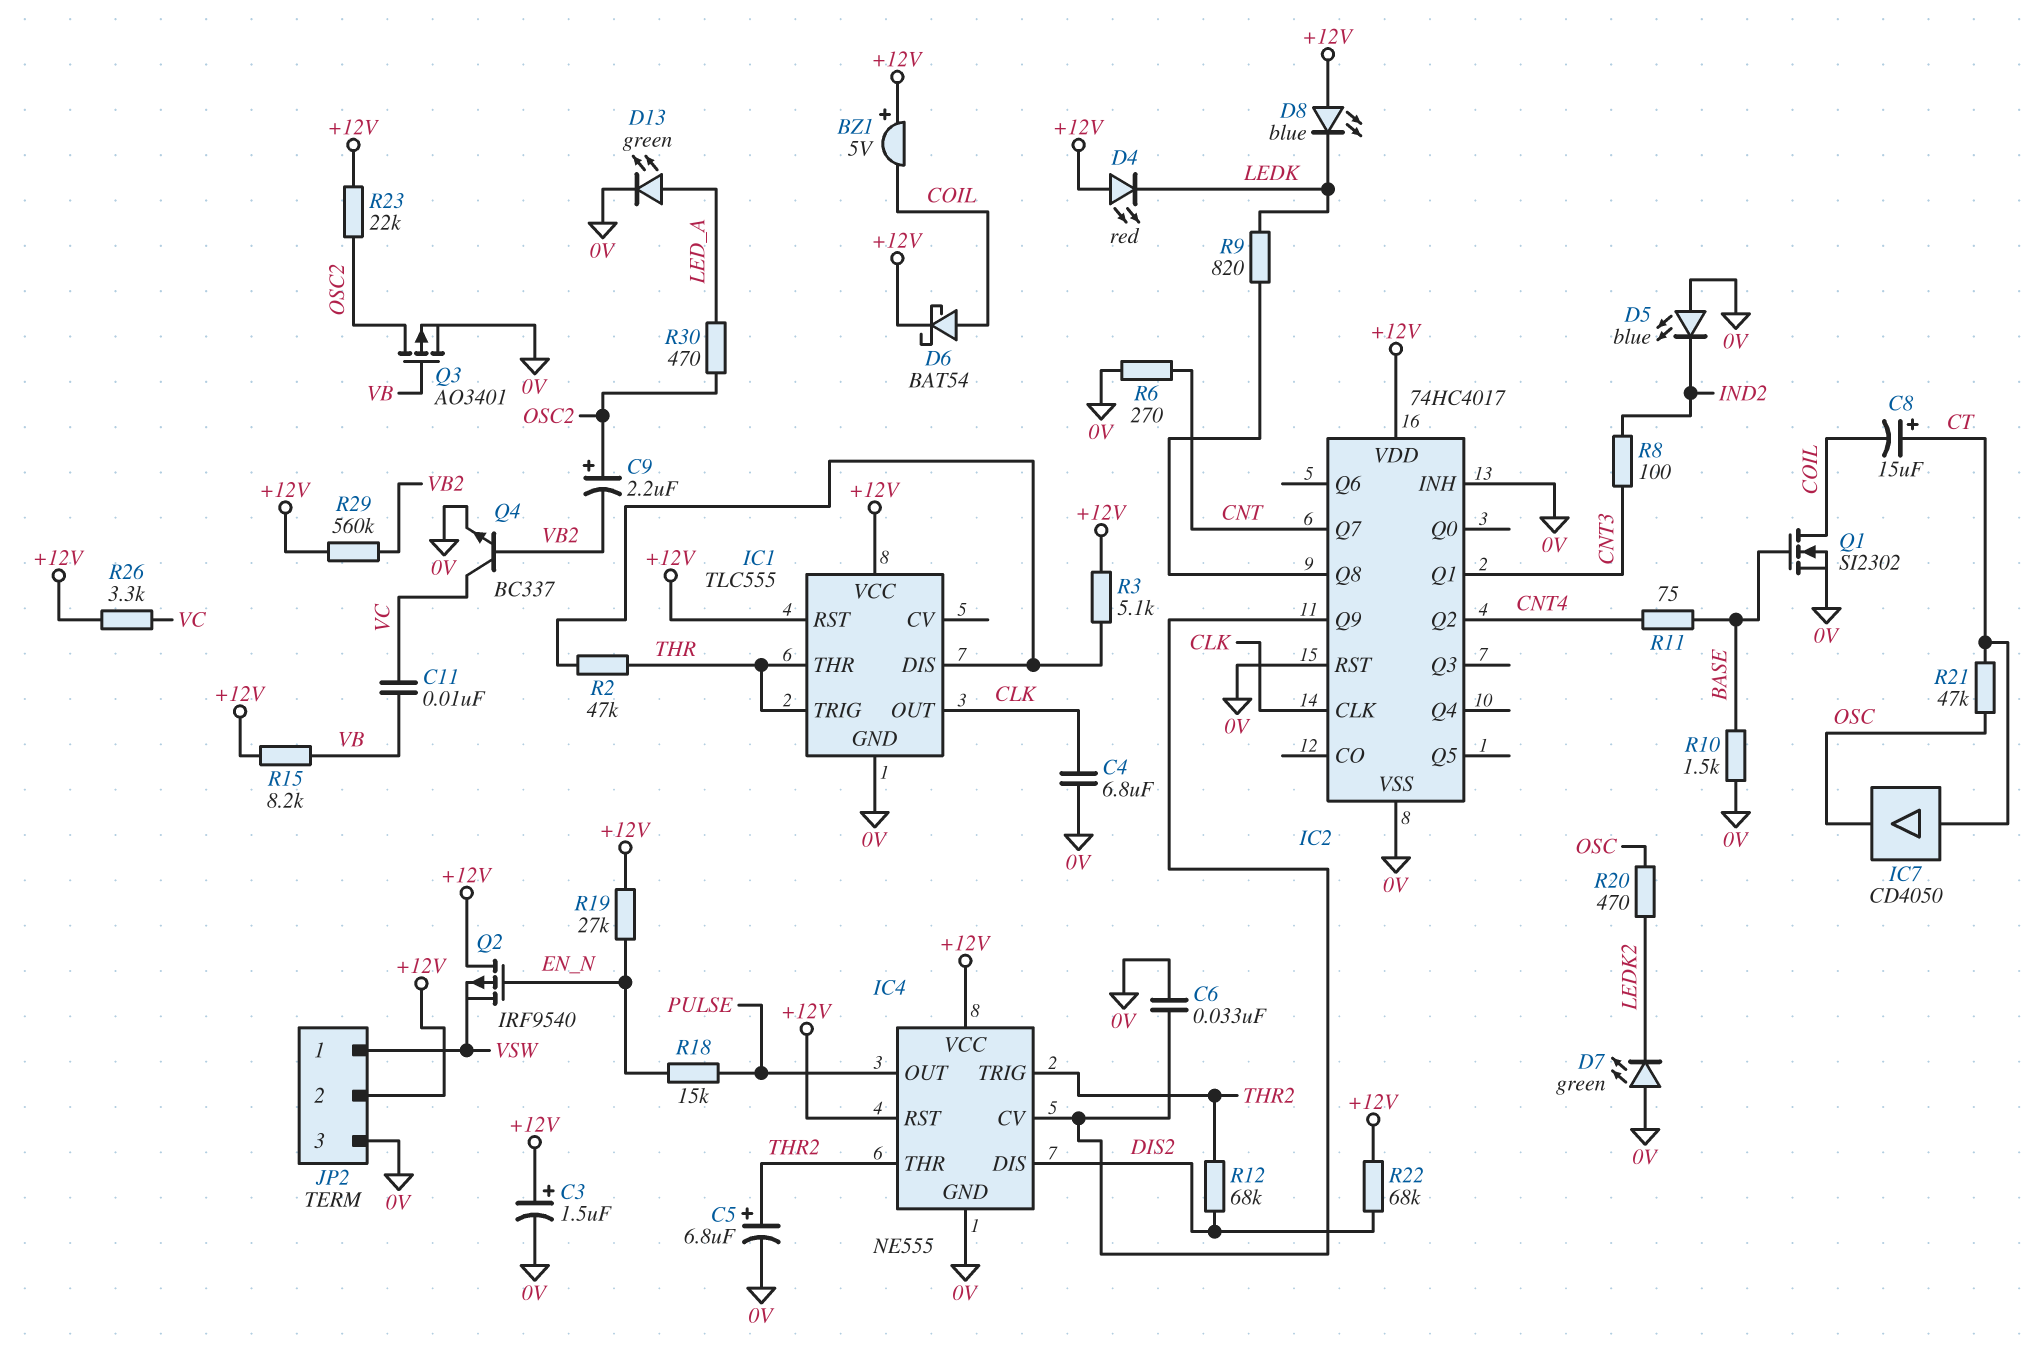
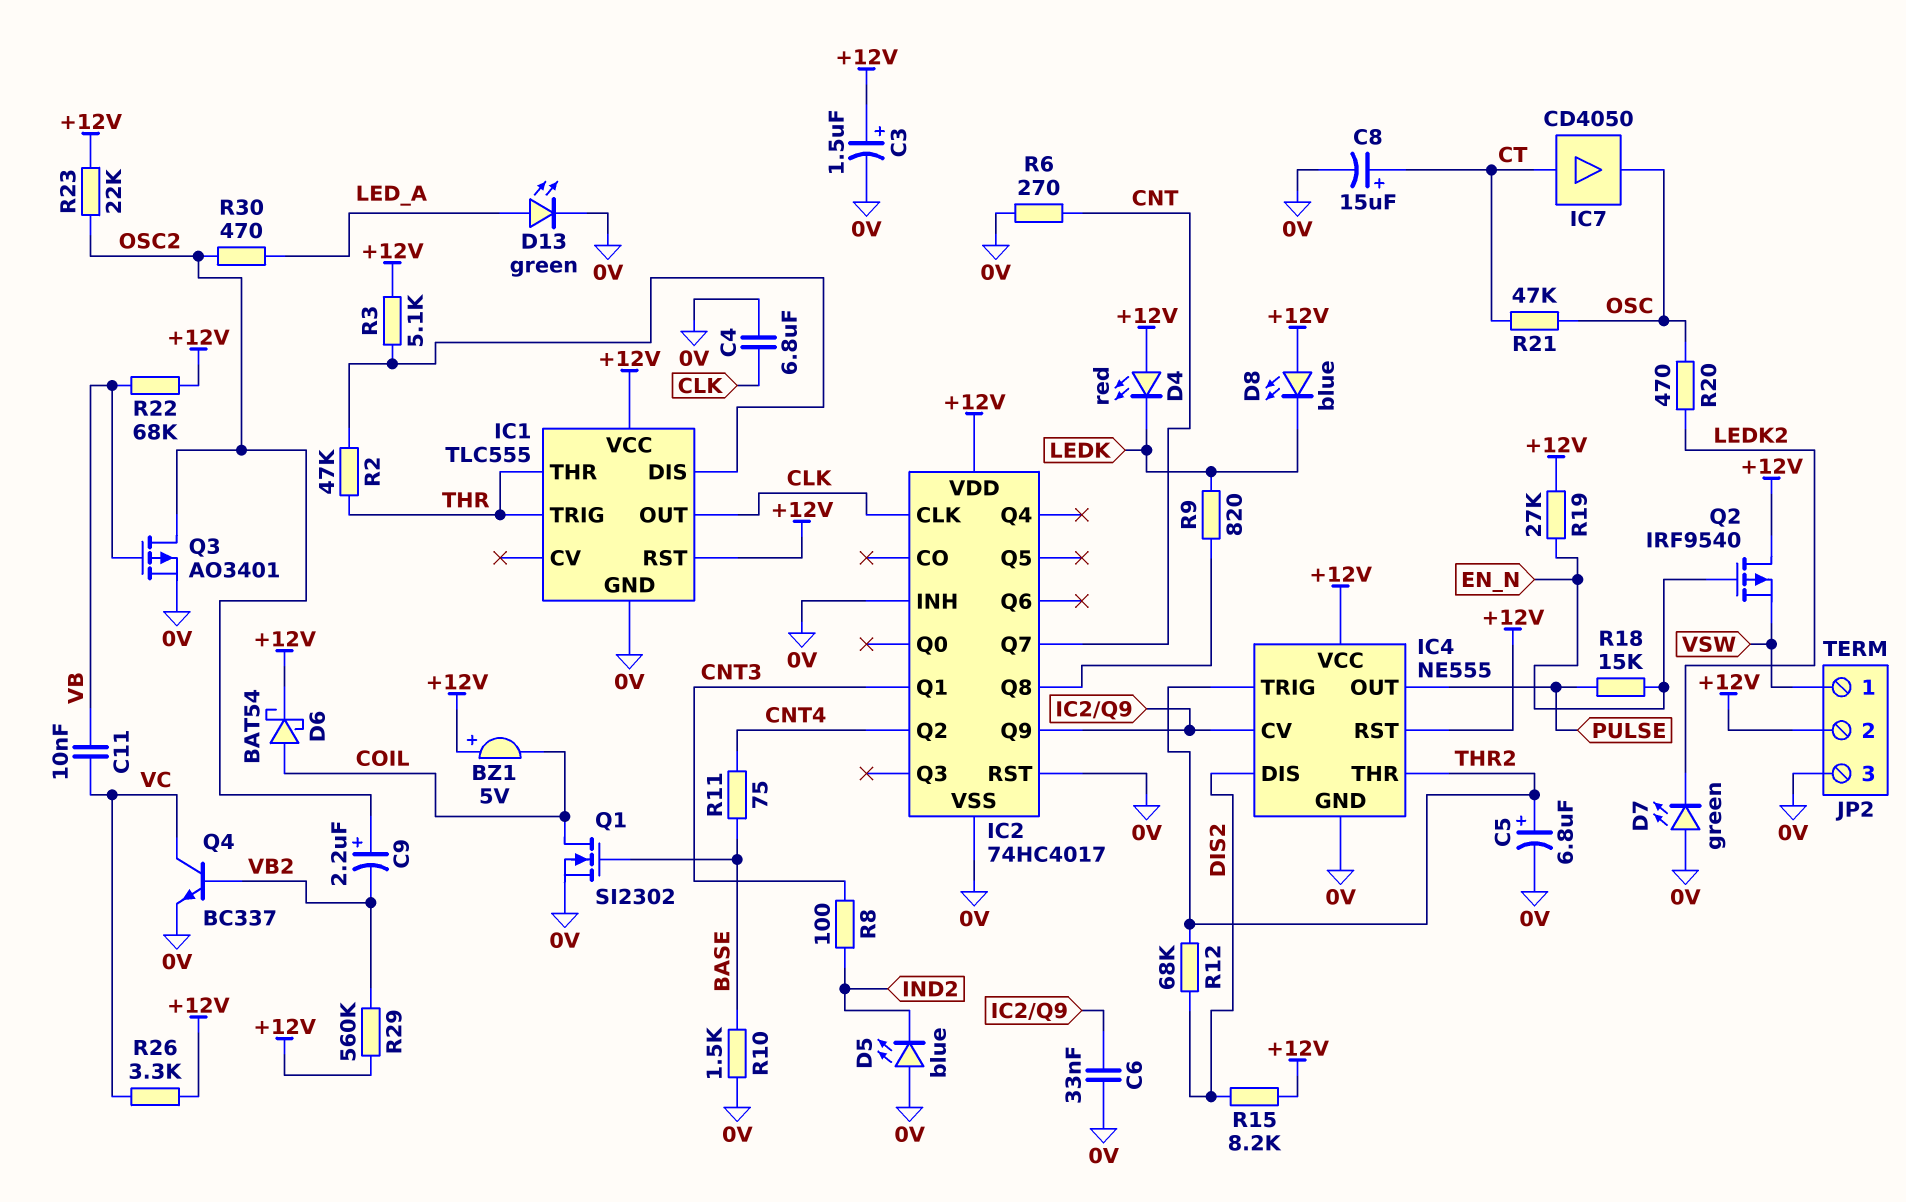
C8: 15uF (plus CT, minus COIL) -> 15uF (plus CT, minus 0V)
R15: 8.2k (+12V, VB) -> 8.2k (+12V, DIS2)
R22: 68k (+12V, DIS2) -> 68k (+12V, VB)

